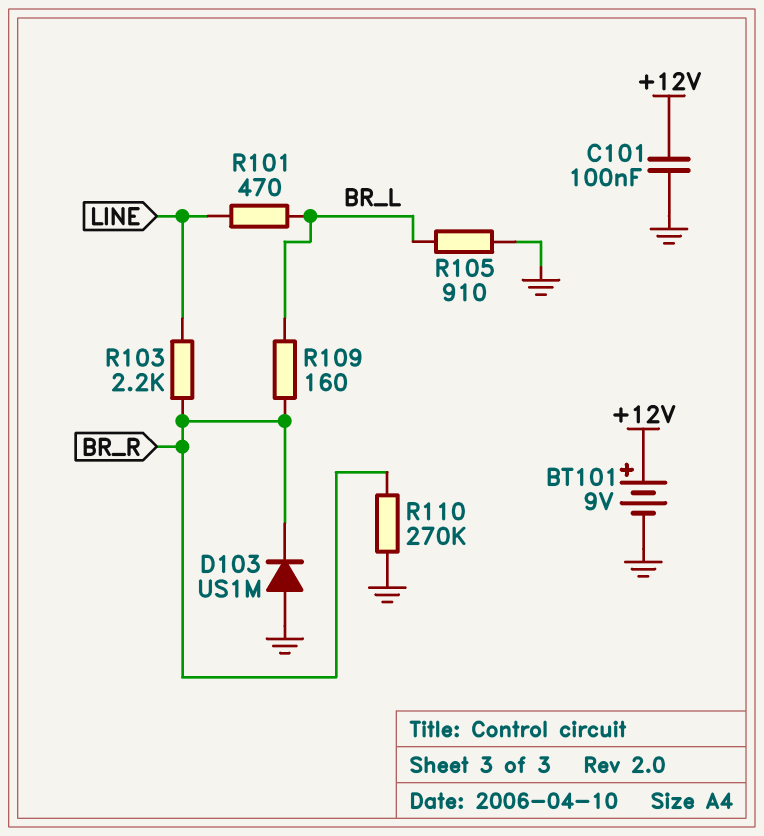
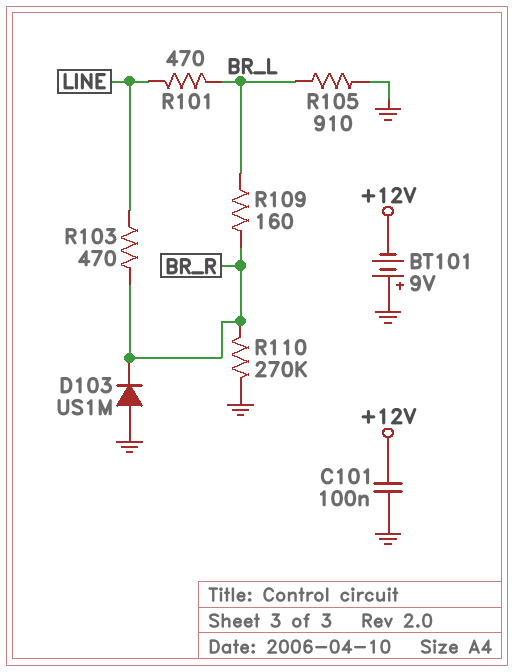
BT101: 9V (plus +12V, minus GND) -> 9V (plus GND, minus +12V)
R103: 2.2k (BR_R, LINE) -> 470 (BR_R, LINE)

